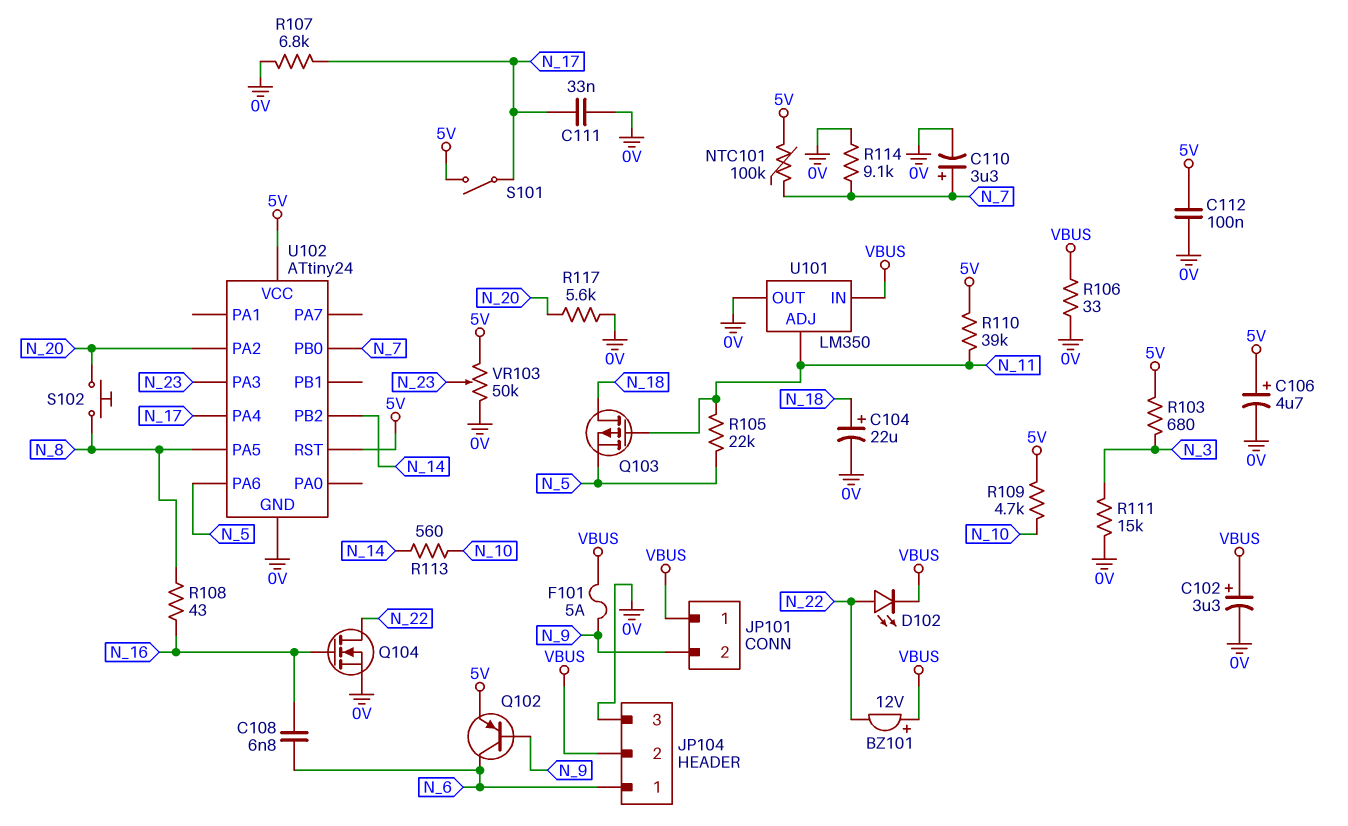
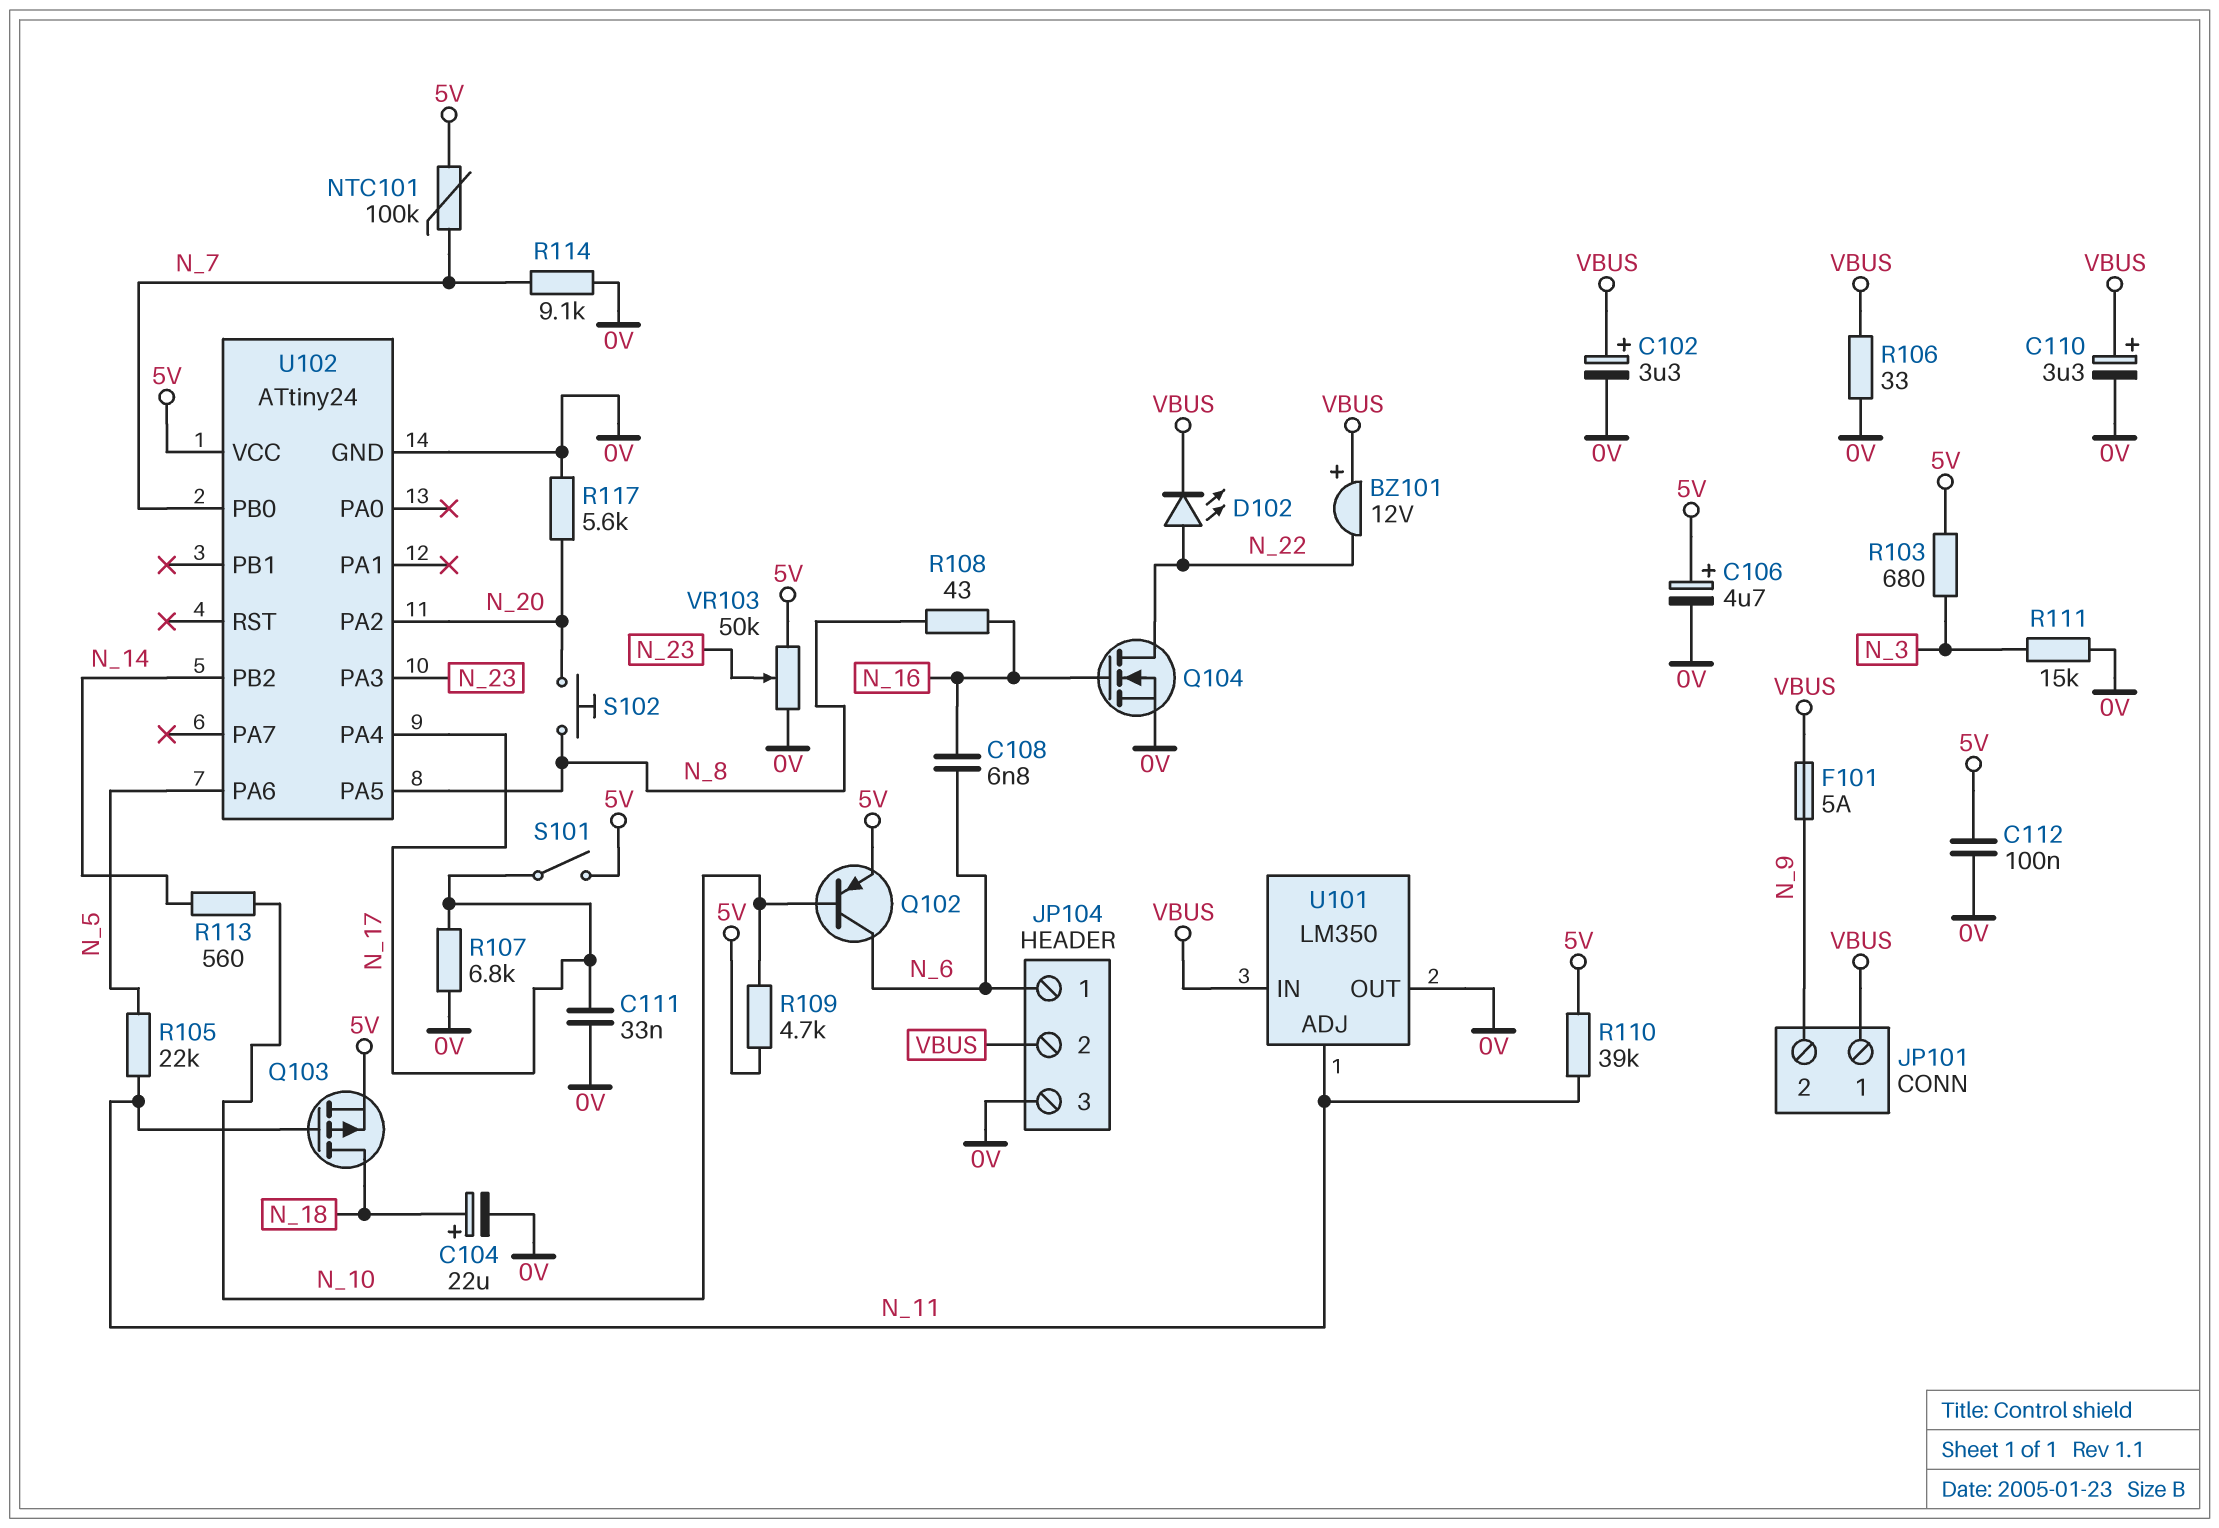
C110: 3.3uF (plus N_7, minus 0V) -> 3.3uF (plus VBUS, minus 0V)
Q102: PNP (B N_9, C N_6, E 5V) -> PNP (B N_10, C N_6, E 5V)
Q103: PMOS (G N_11, D N_18, S N_5) -> PMOS (G N_11, D N_18, S 5V)
U102 pin RST: 5V -> none

